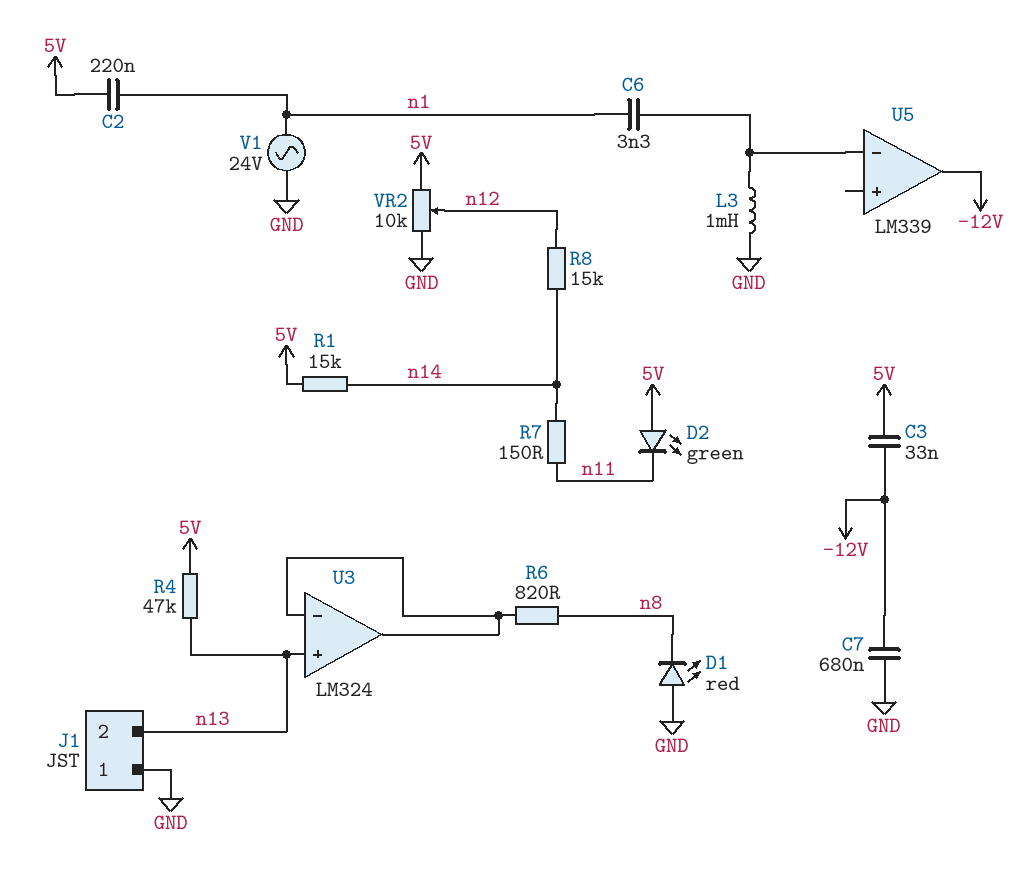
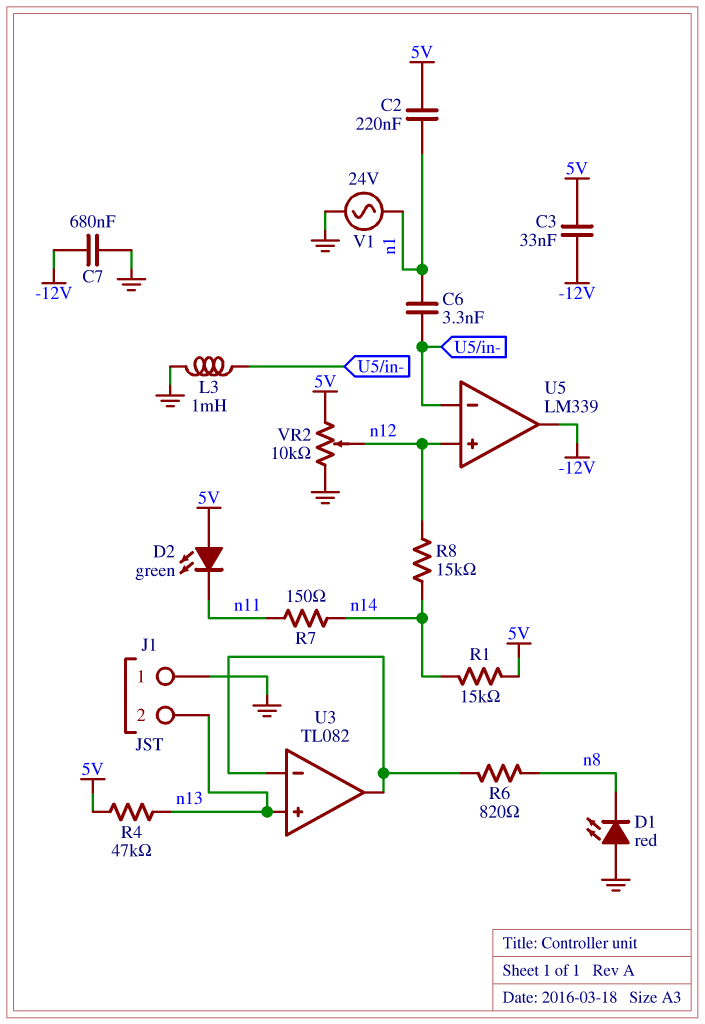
U3: LM324 -> TL082
U5 pin in+: none -> n12

